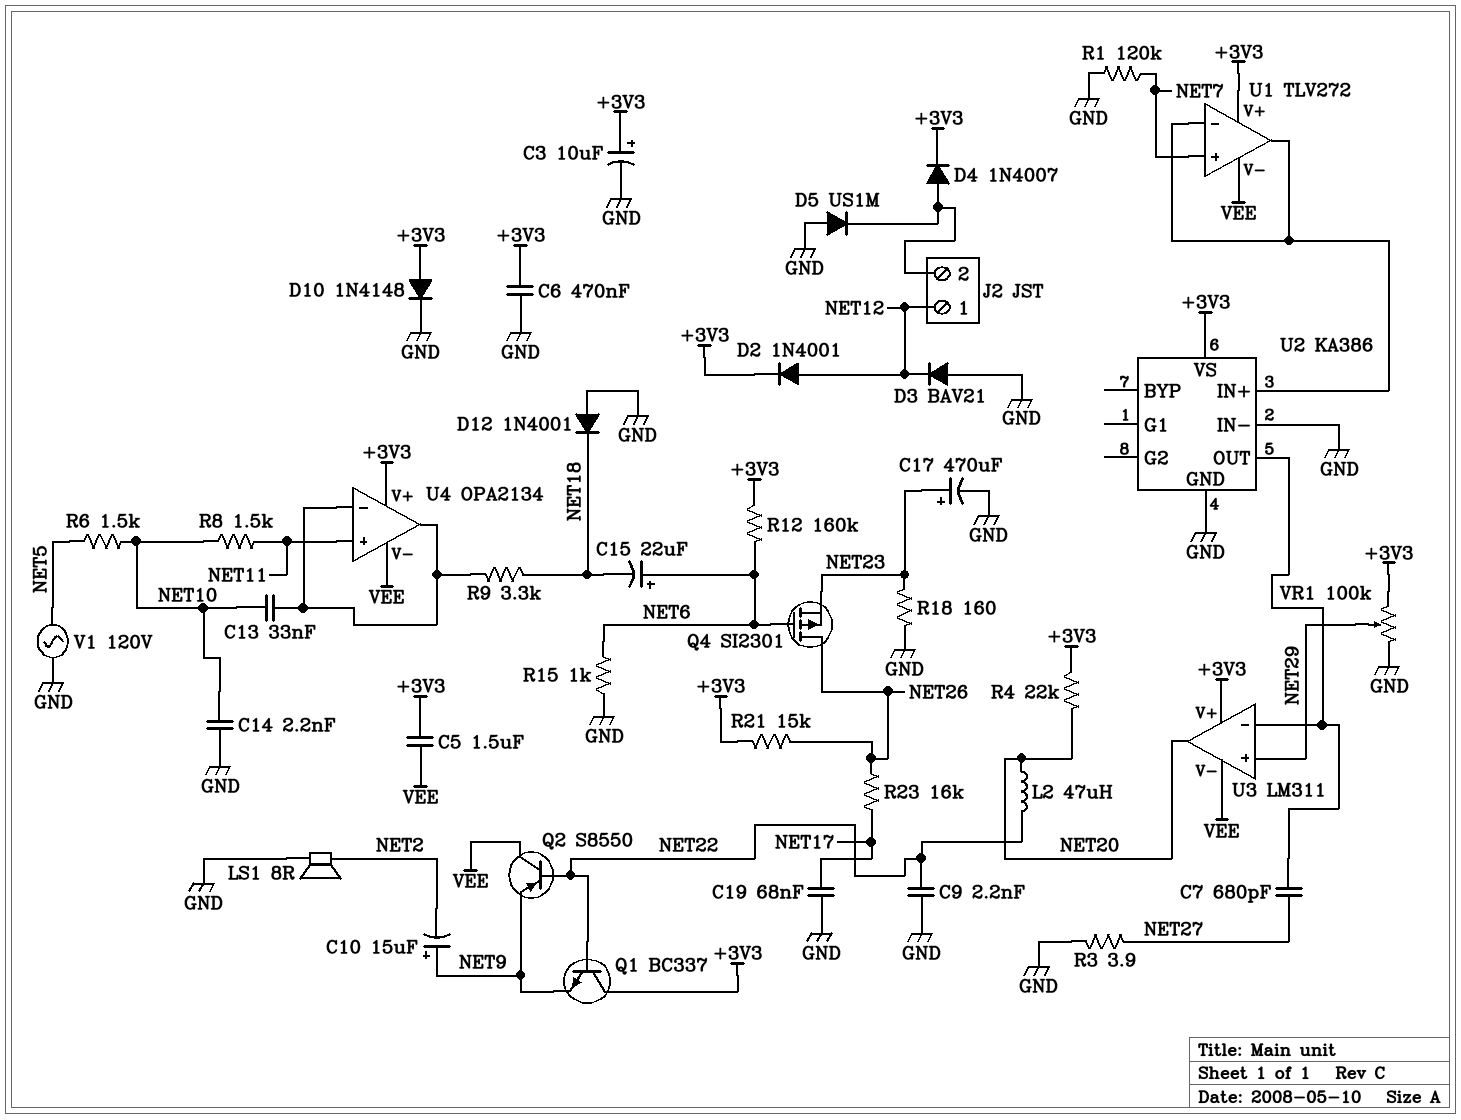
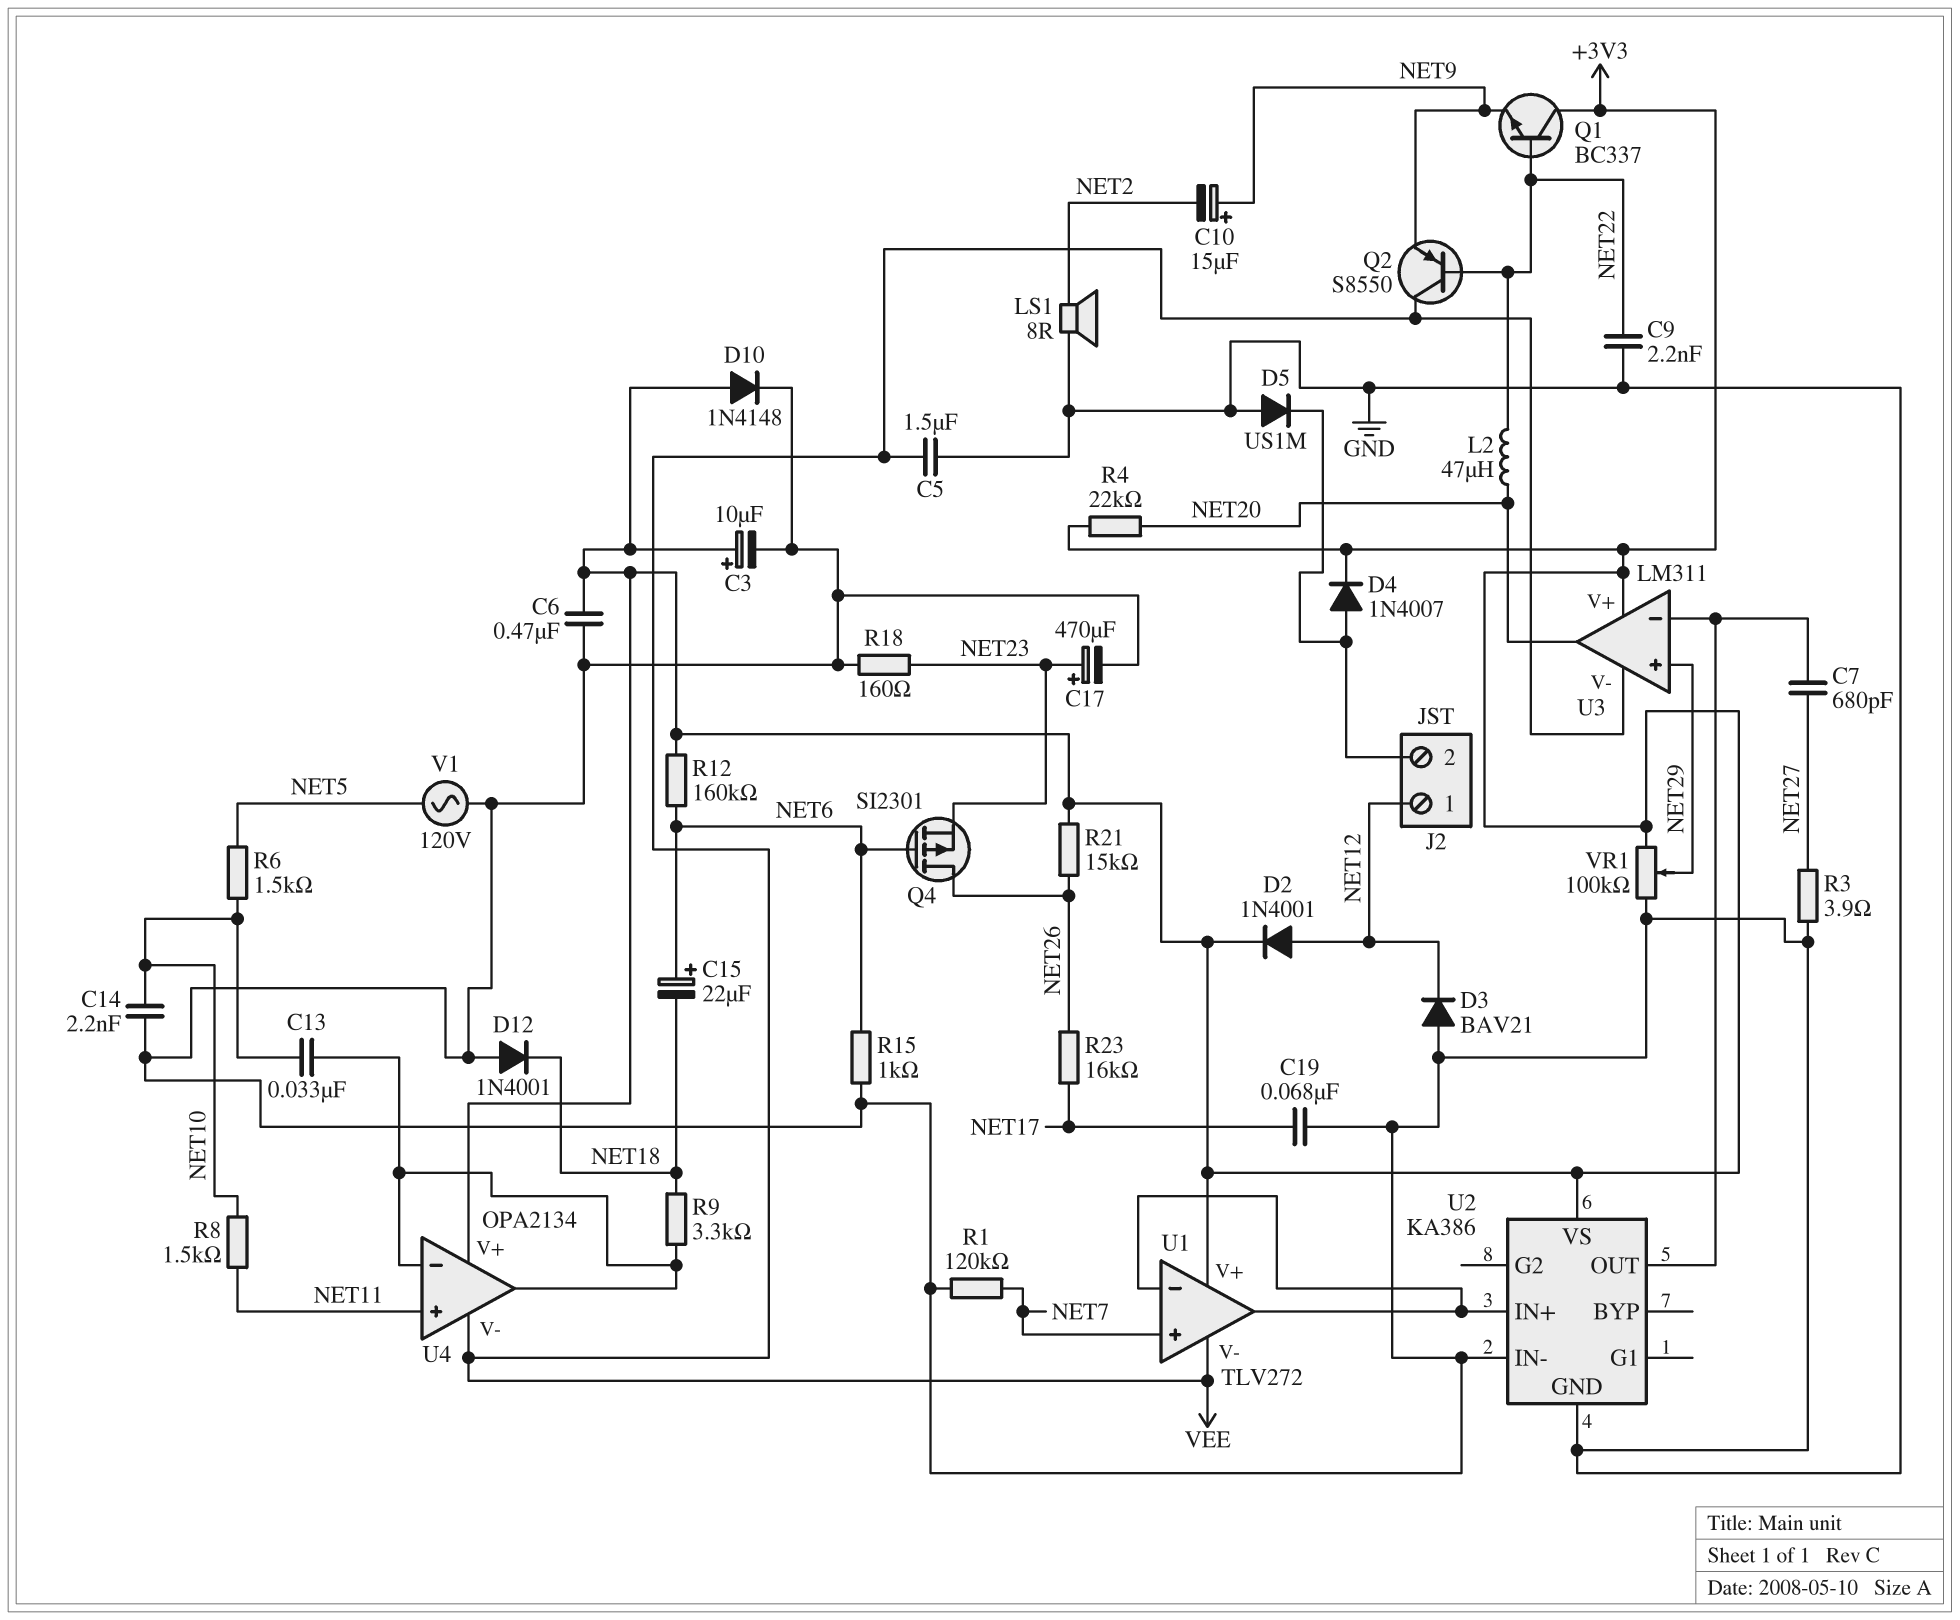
C5: 1.5uF (+3V3, VEE) -> 1.5uF (GND, VEE)

